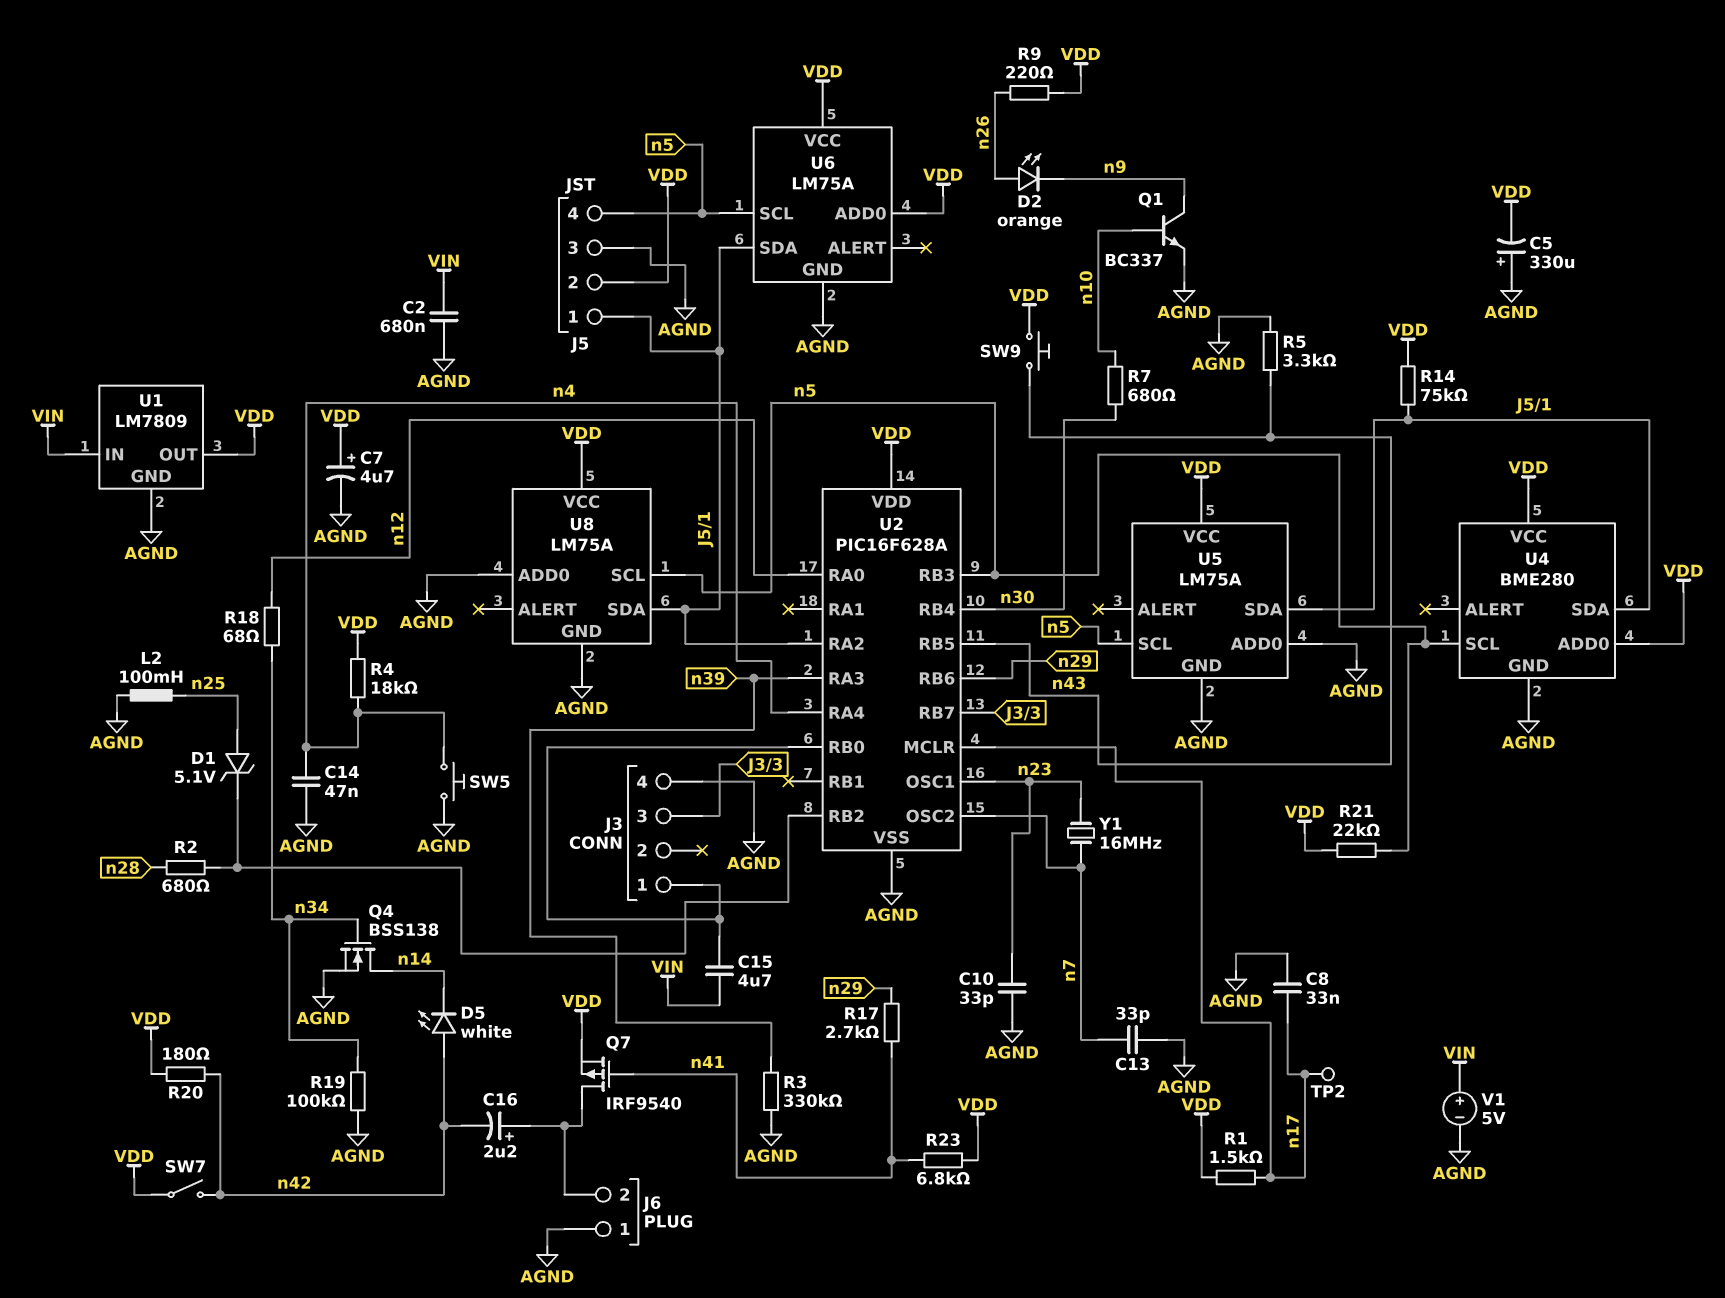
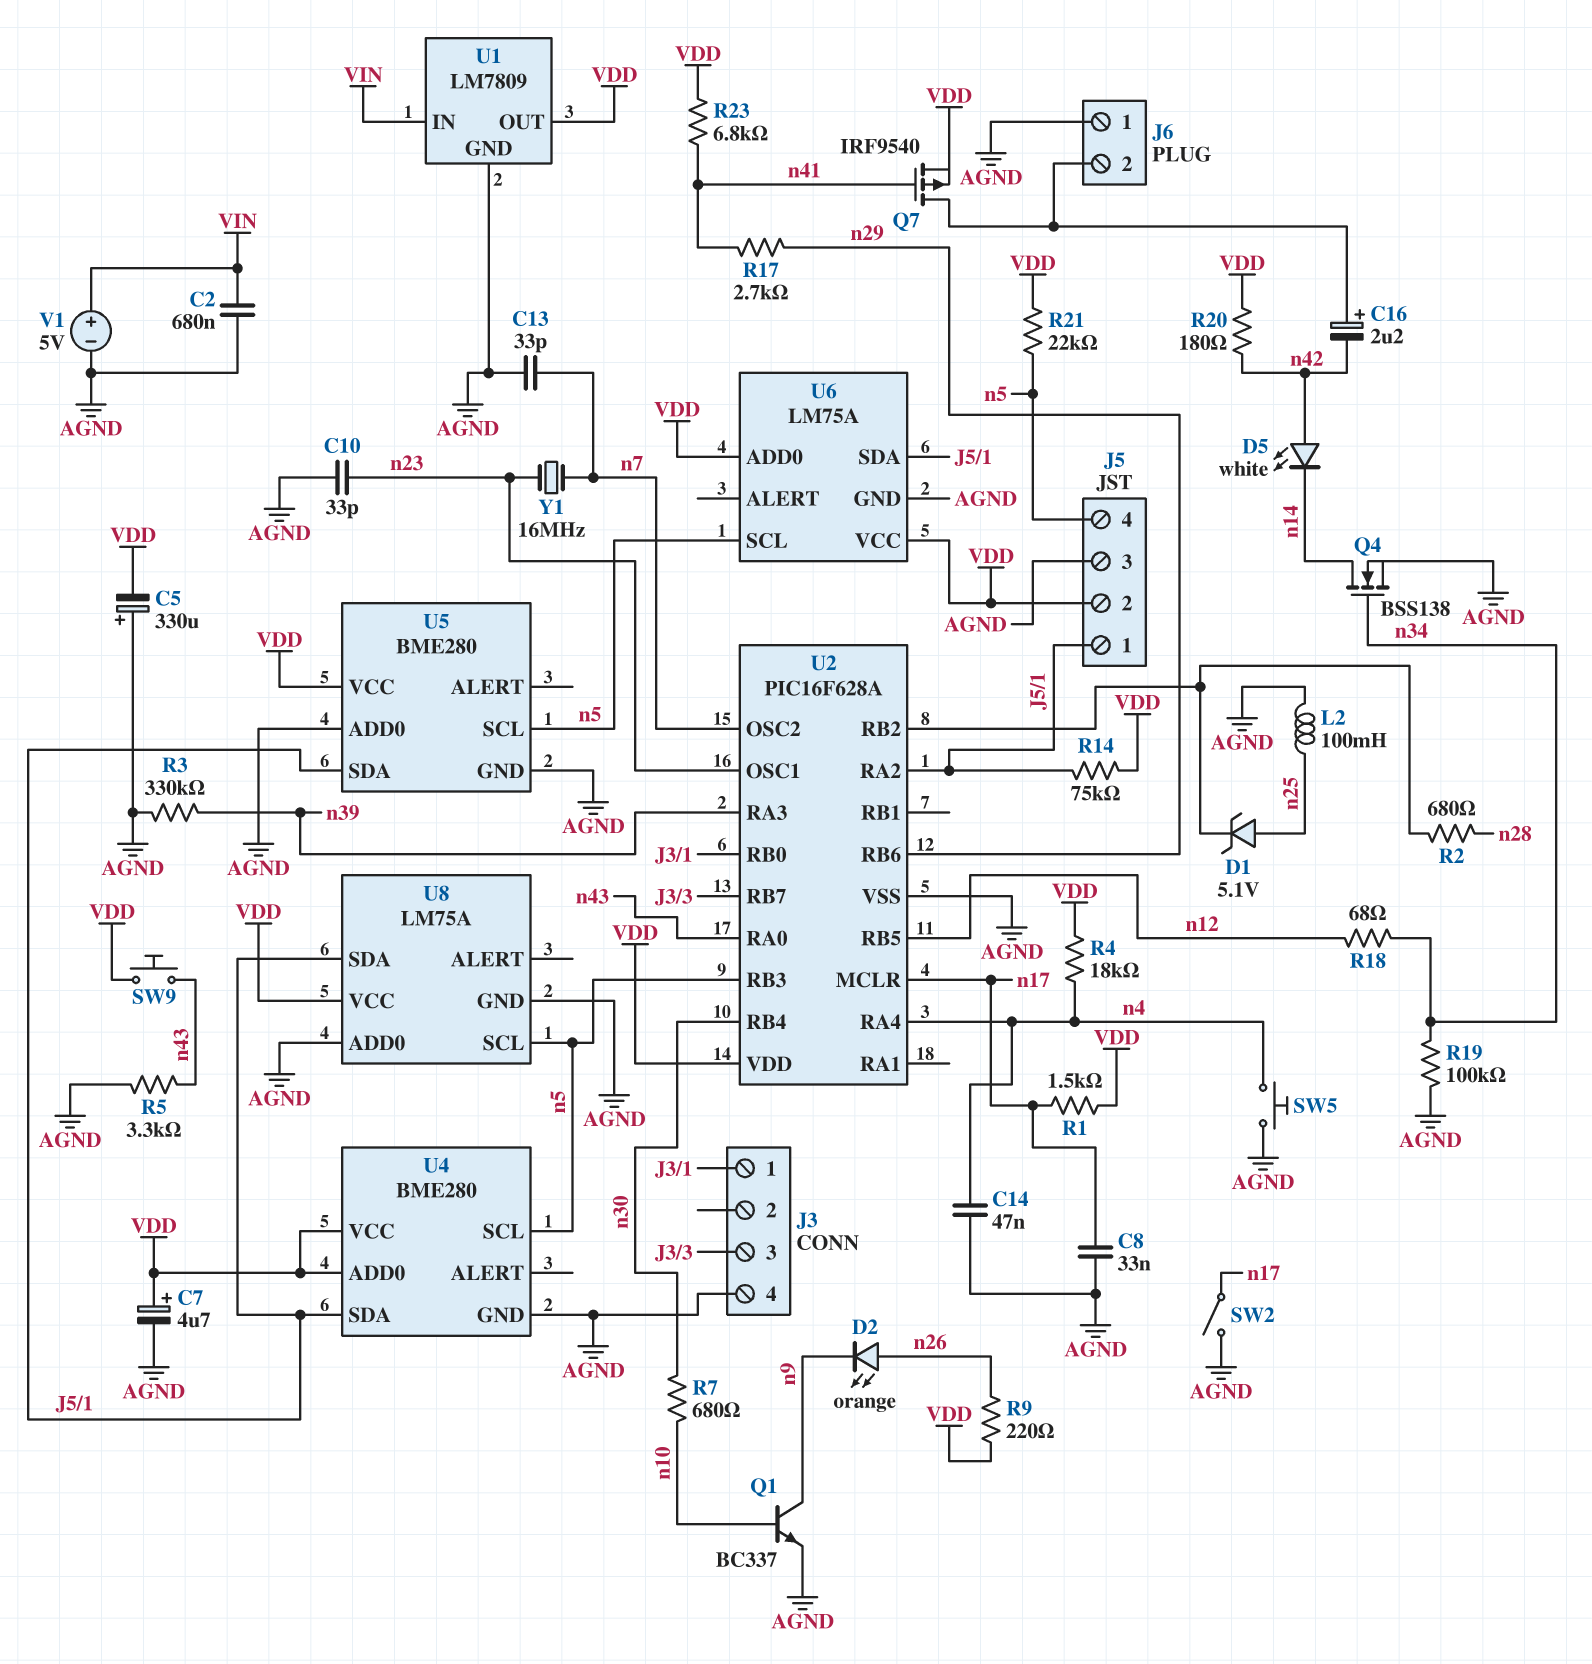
C15: 4.7uF (J3/1, VIN) -> none
SW2: none -> switch (AGND, n17)
SW7: switch (VDD, n42) -> none
TP2: test point (n17) -> none
U2 pin RA0: n12 -> n43
U2 pin RB5: n43 -> n12
U5: LM75A -> BME280

